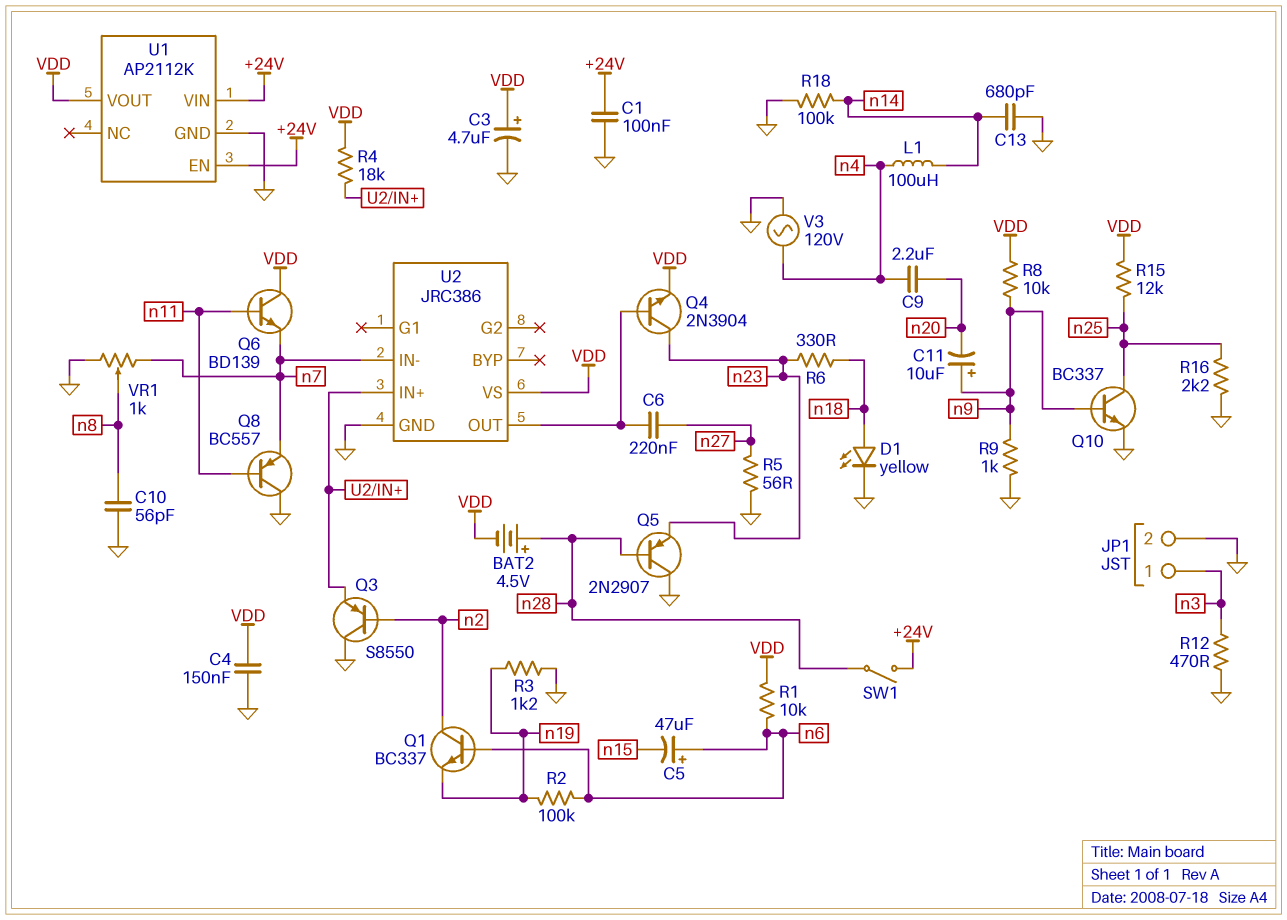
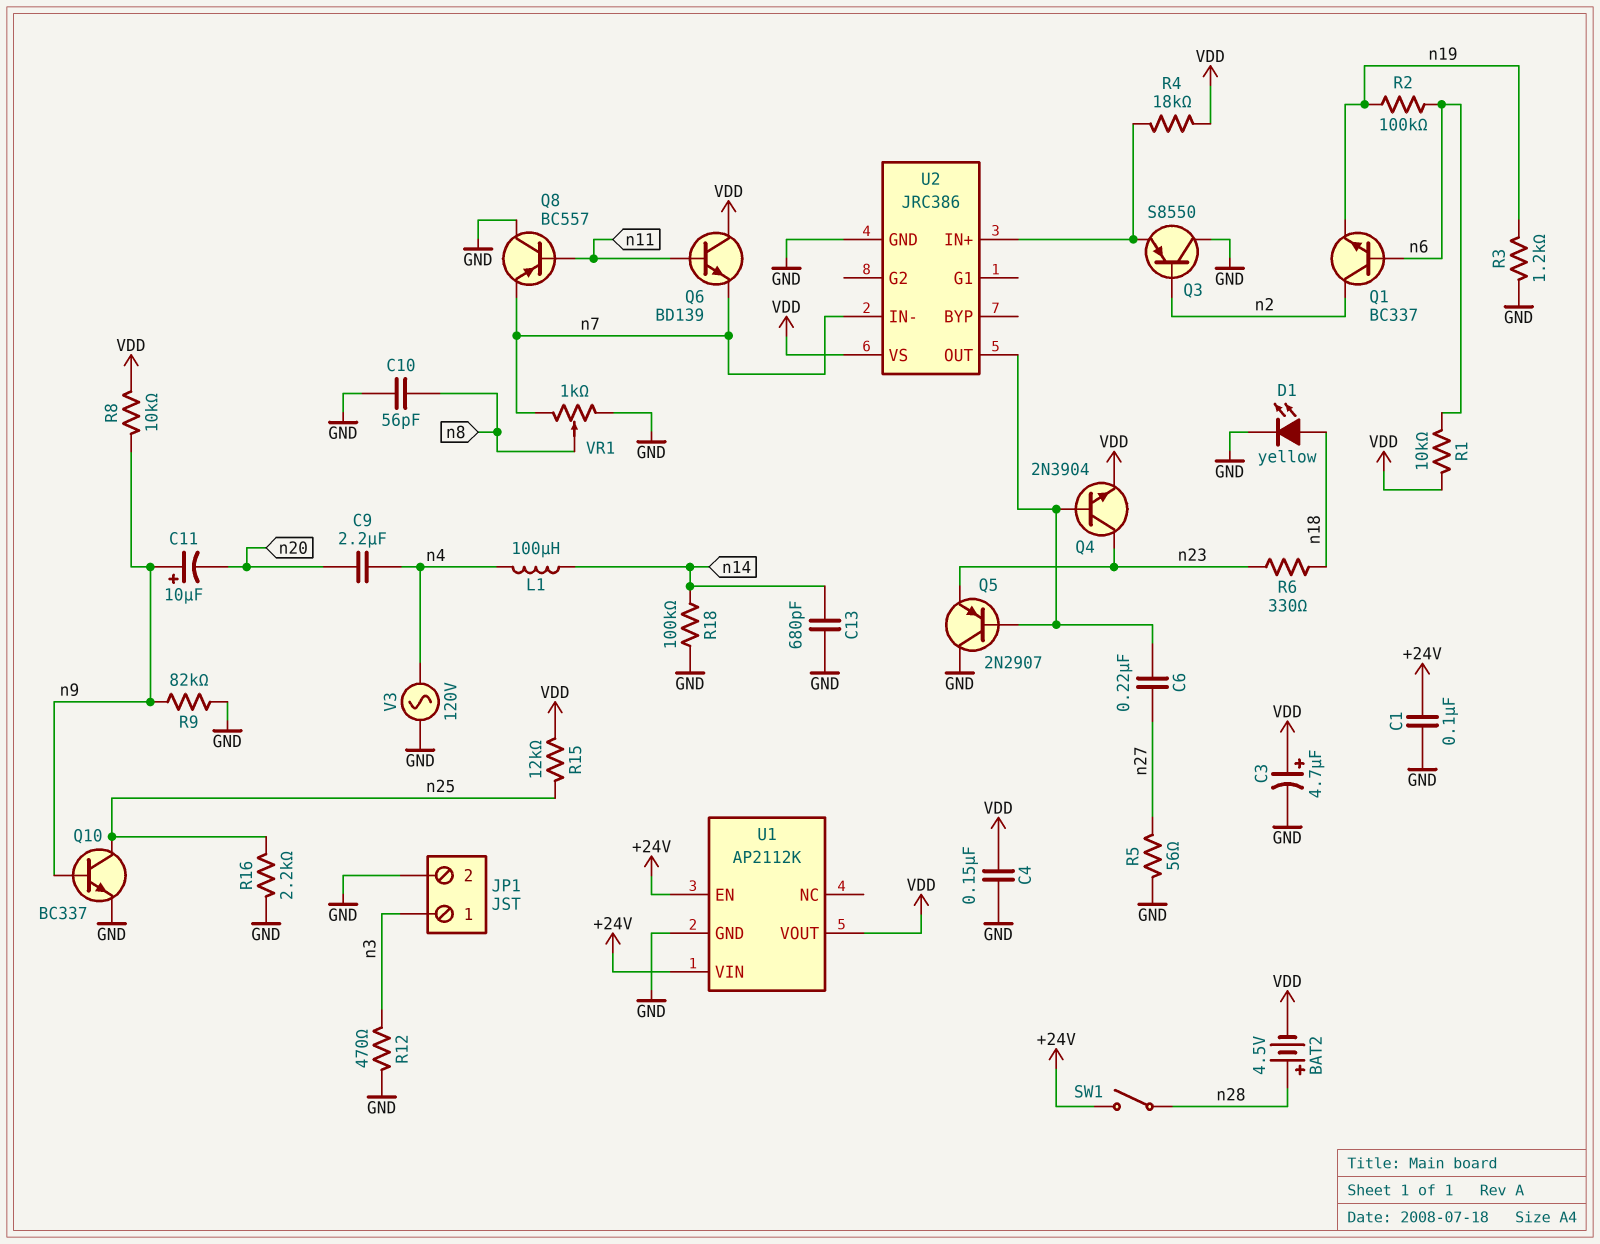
C5: 47uF (plus n6, minus n15) -> none
Q5: PNP 2N2907 (B n28, C GND, E n23) -> PNP 2N2907 (B U2/OUT, C GND, E n23)
R9: 1k (GND, n9) -> 82k (GND, n9)

